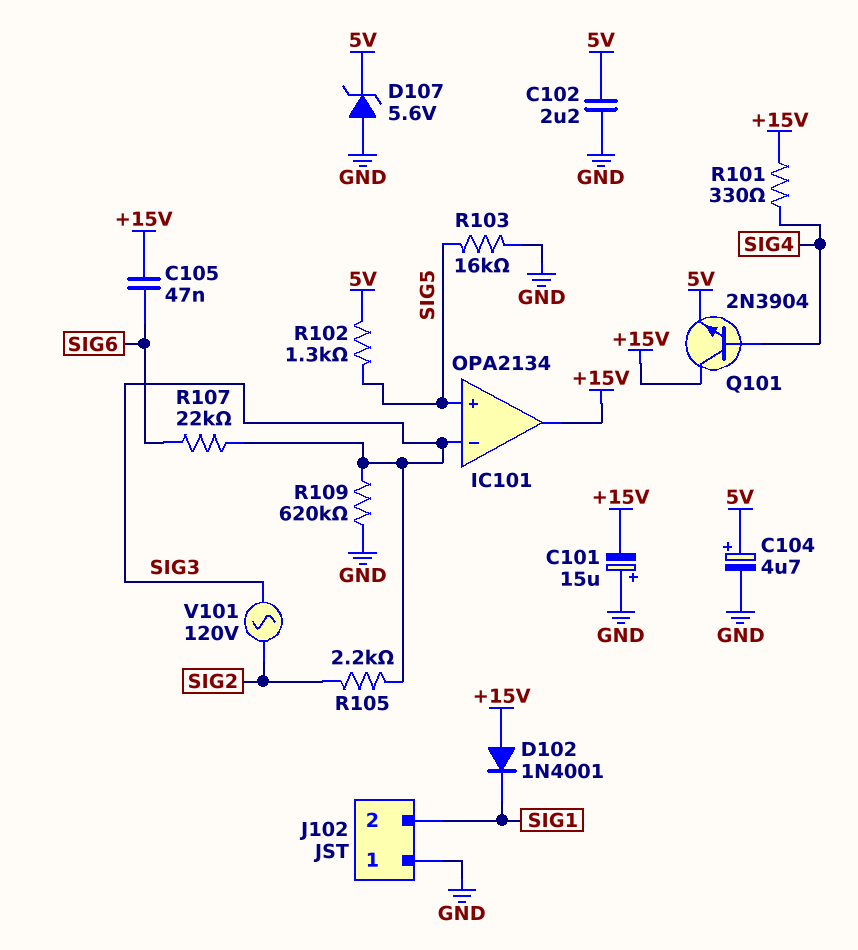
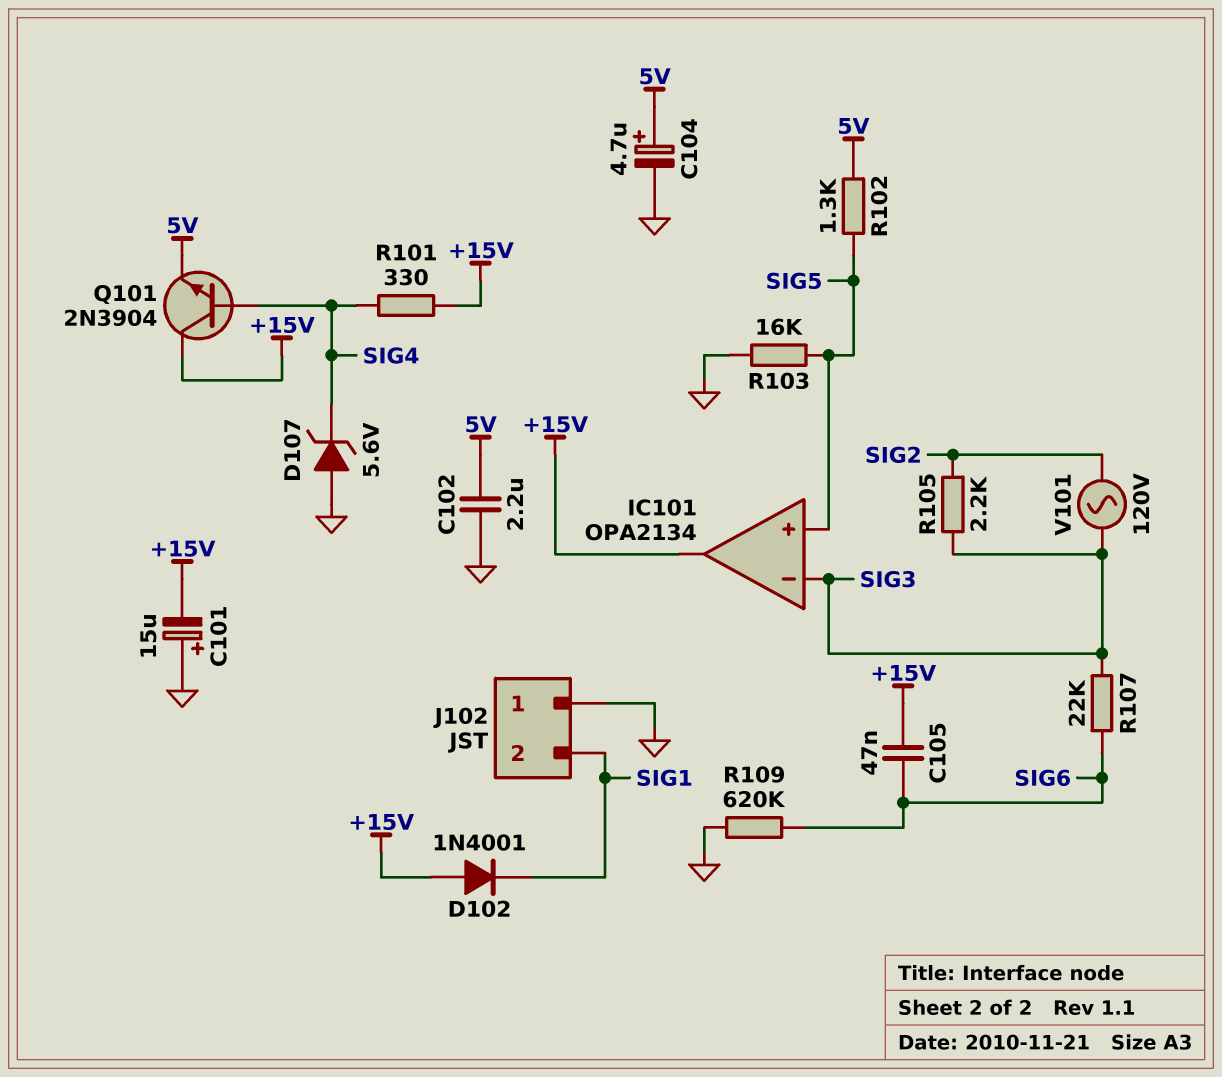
D107: zener 5.6V (A GND, K 5V) -> zener 5.6V (A GND, K SIG4)
R109: 620k (GND, SIG3) -> 620k (GND, SIG6)

